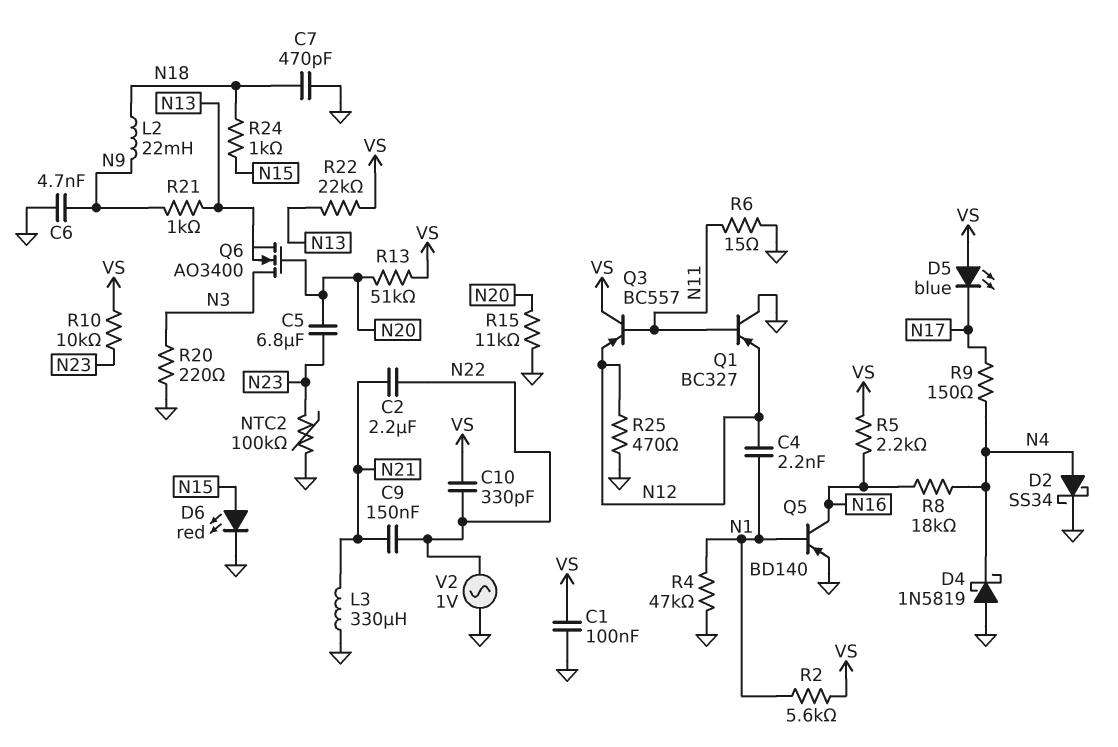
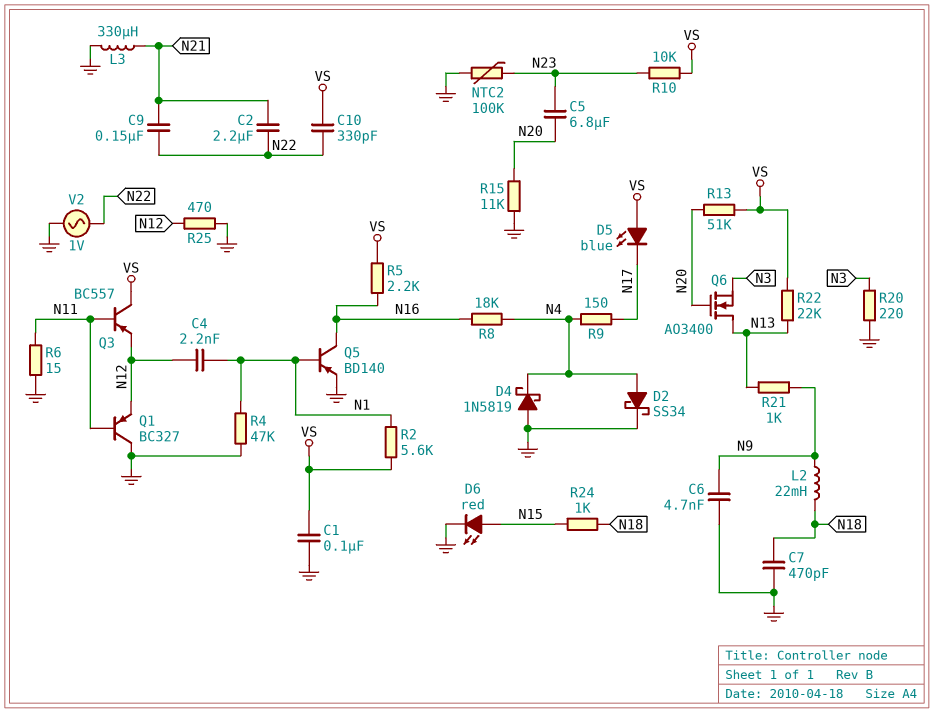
Q6: NMOS AO3400 (G N20, D N3, S N13) -> NMOS AO3400 (G N20, D N13, S N3)

